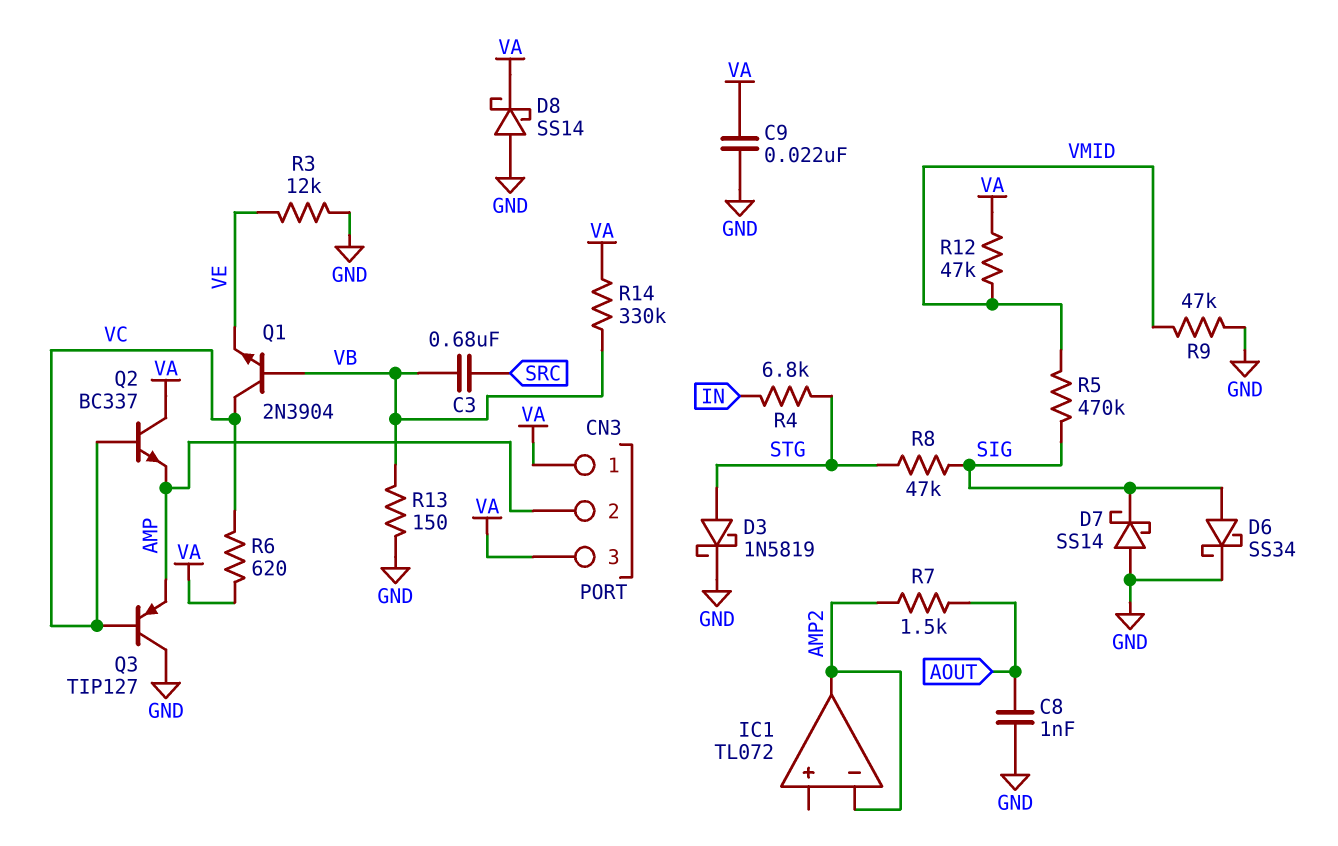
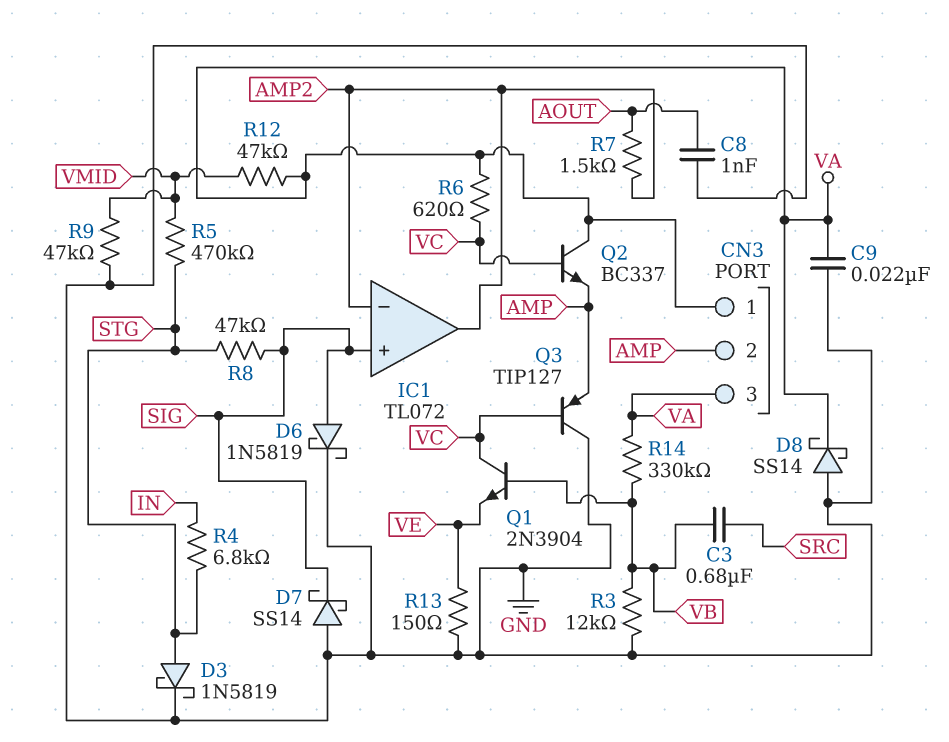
D6: schottky SS34 (A SIG, K GND) -> schottky 1N5819 (A SIG, K GND)
IC1 pin in+: none -> SIG
R3: 12k (GND, VE) -> 12k (GND, VB)
R5: 470k (SIG, VMID) -> 470k (STG, VMID)
R13: 150 (GND, VB) -> 150 (GND, VE)

